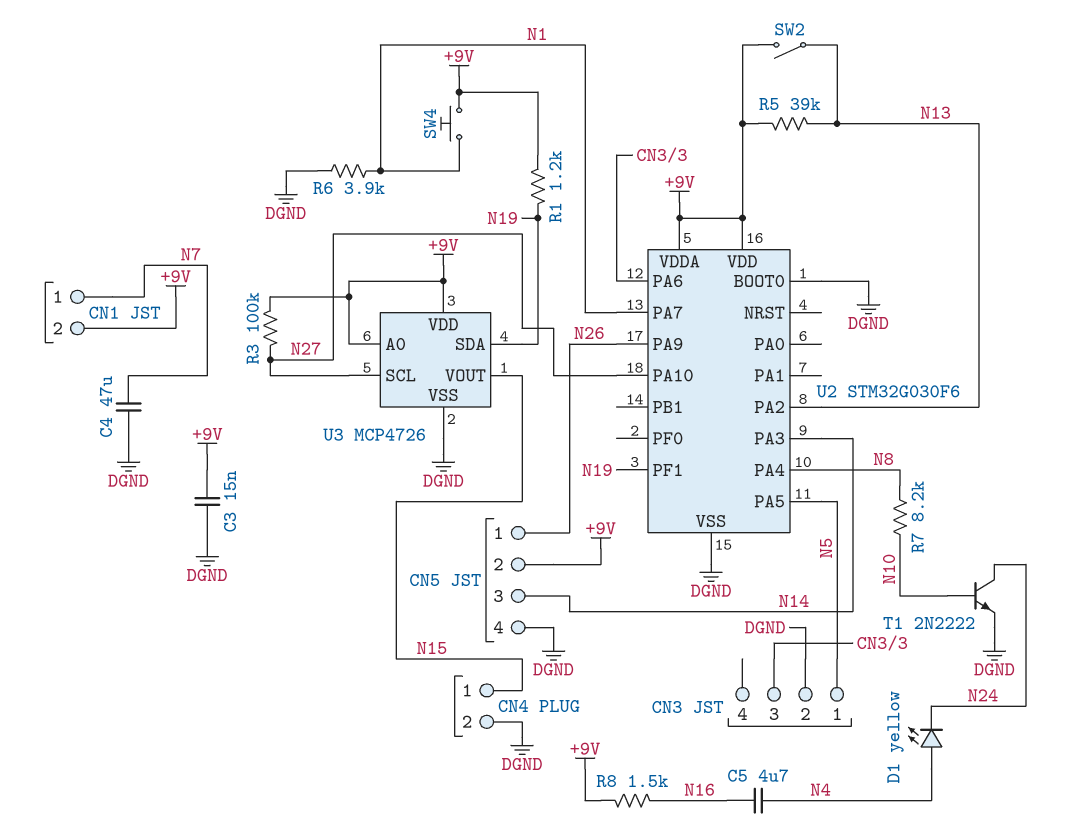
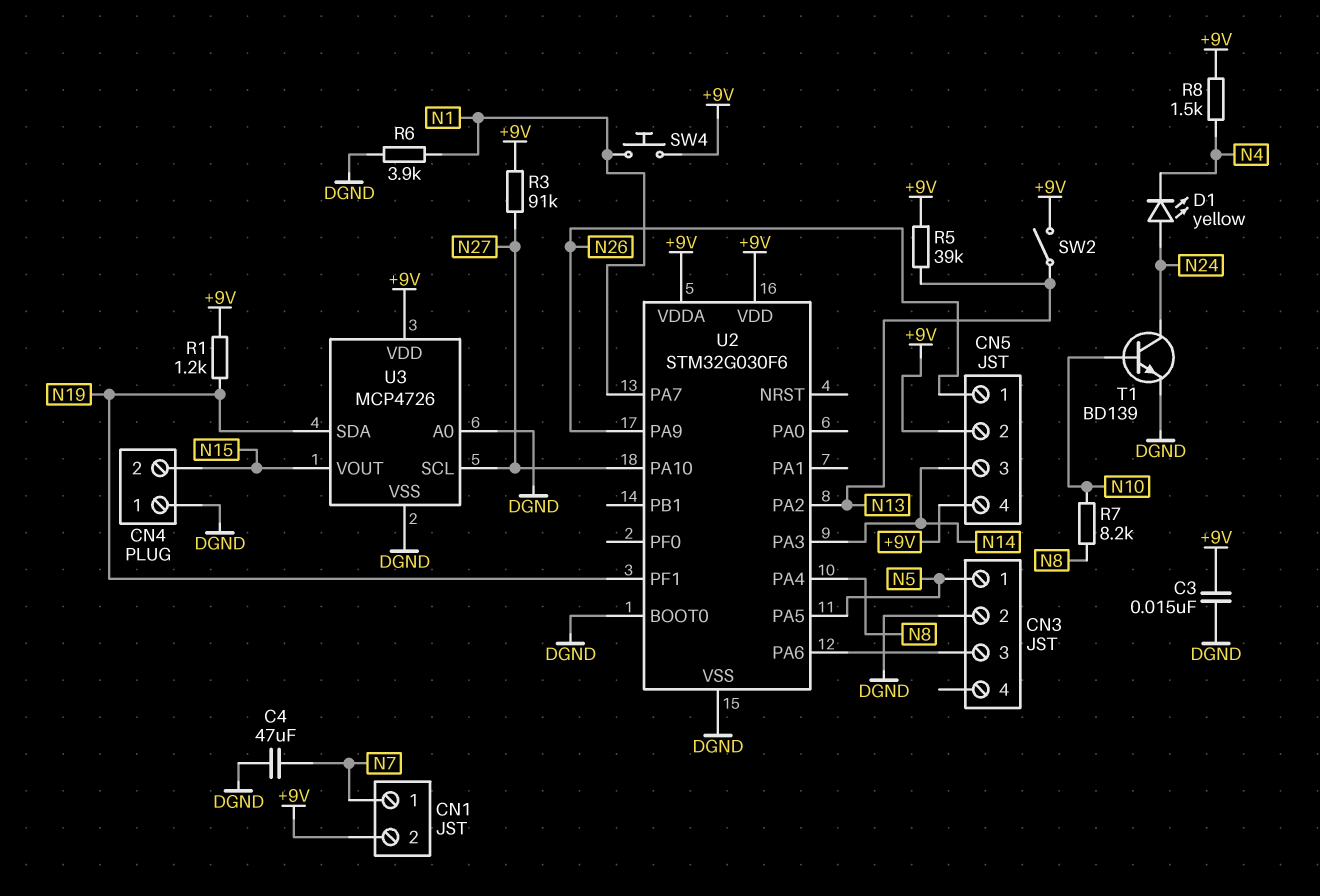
C5: 4.7uF (N4, N16) -> none
CN4 pin 1: N15 -> DGND
CN4 pin 2: DGND -> N15
CN5 pin 4: DGND -> +9V
D1: LED yellow (A N4, K N24) -> LED yellow (A N24, K N4)
R3: 100k (+9V, N27) -> 91k (+9V, N27)
R8: 1.5k (+9V, N16) -> 1.5k (+9V, N4)
T1: NPN 2N2222 (B N10, C N24, E DGND) -> NPN BD139 (B N10, C N24, E DGND)
U3 pin A0: +9V -> DGND

